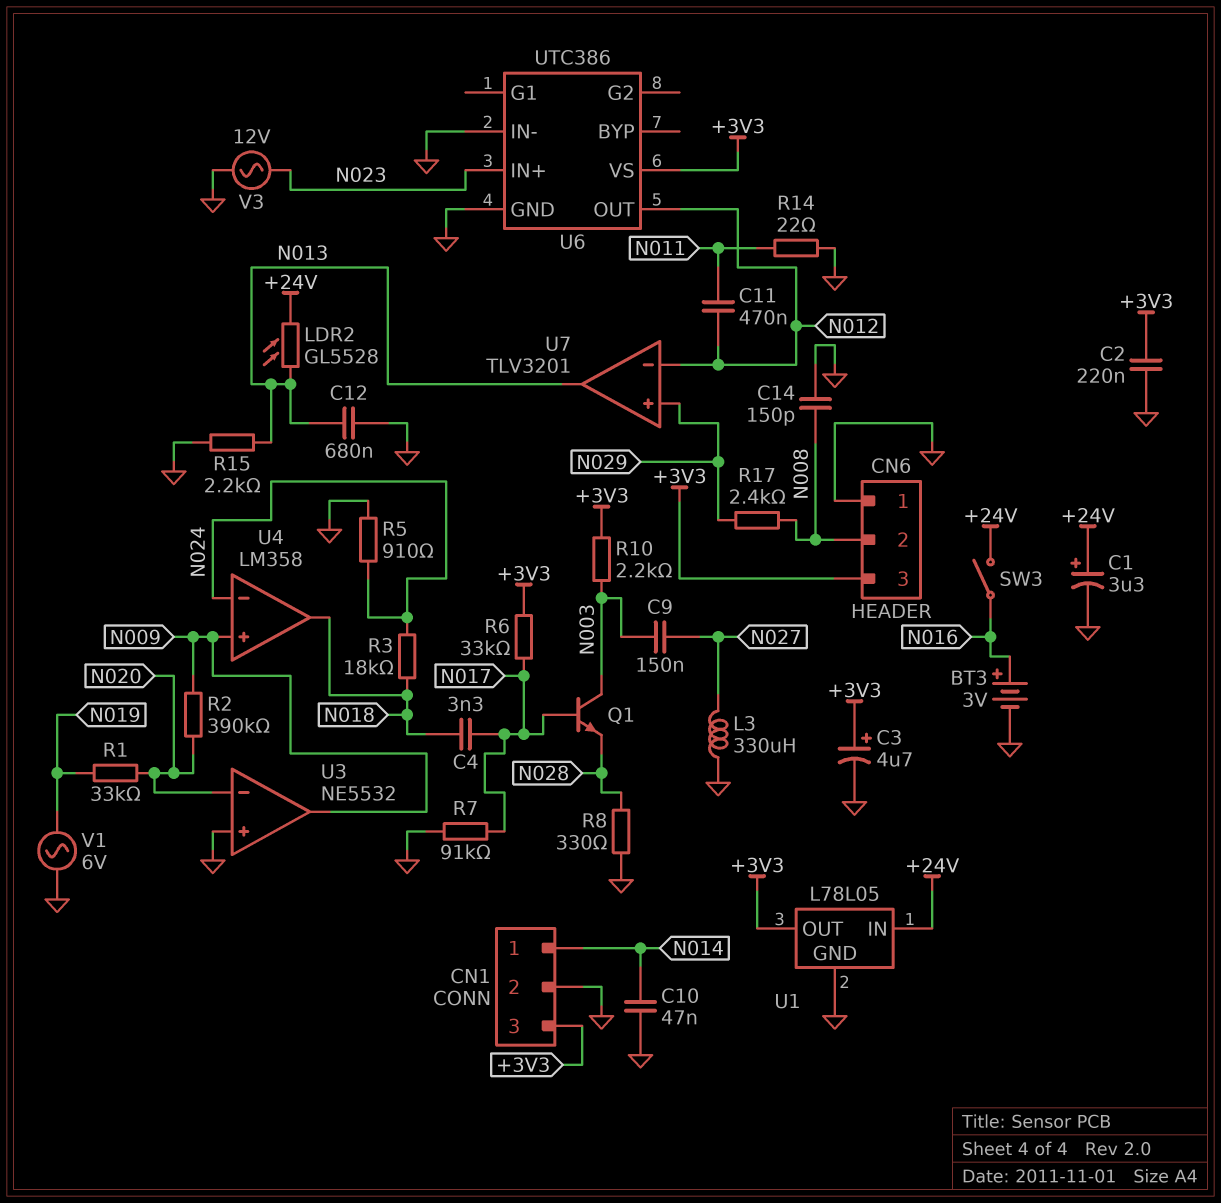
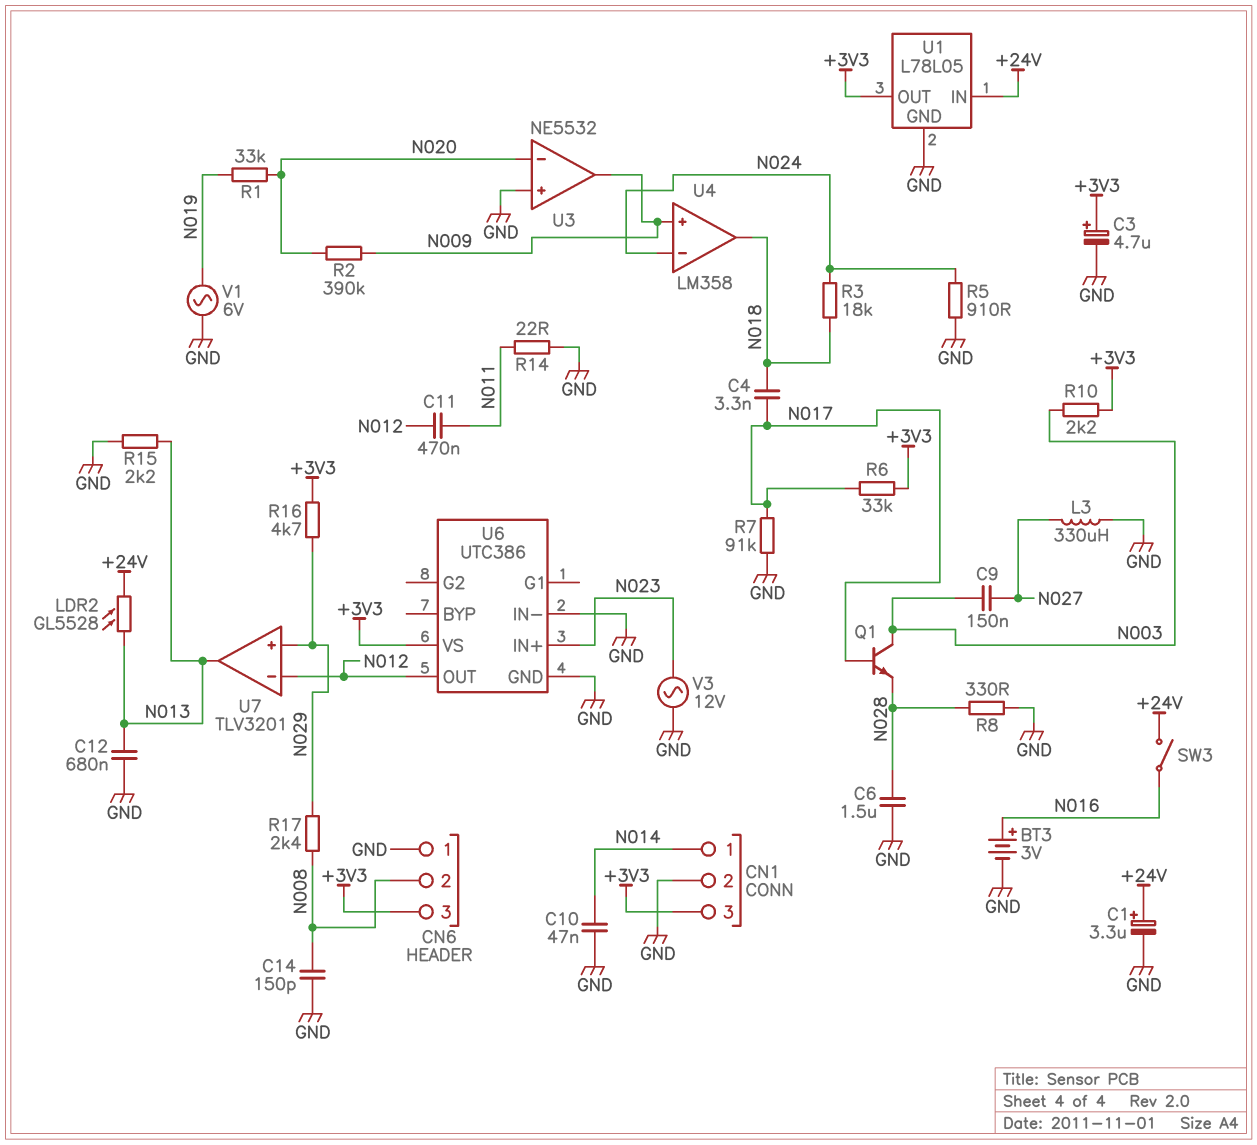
C2: 220nF (+3V3, GND) -> none
C6: none -> 1.5uF (GND, N028)
R16: none -> 4.7k (+3V3, N029)

